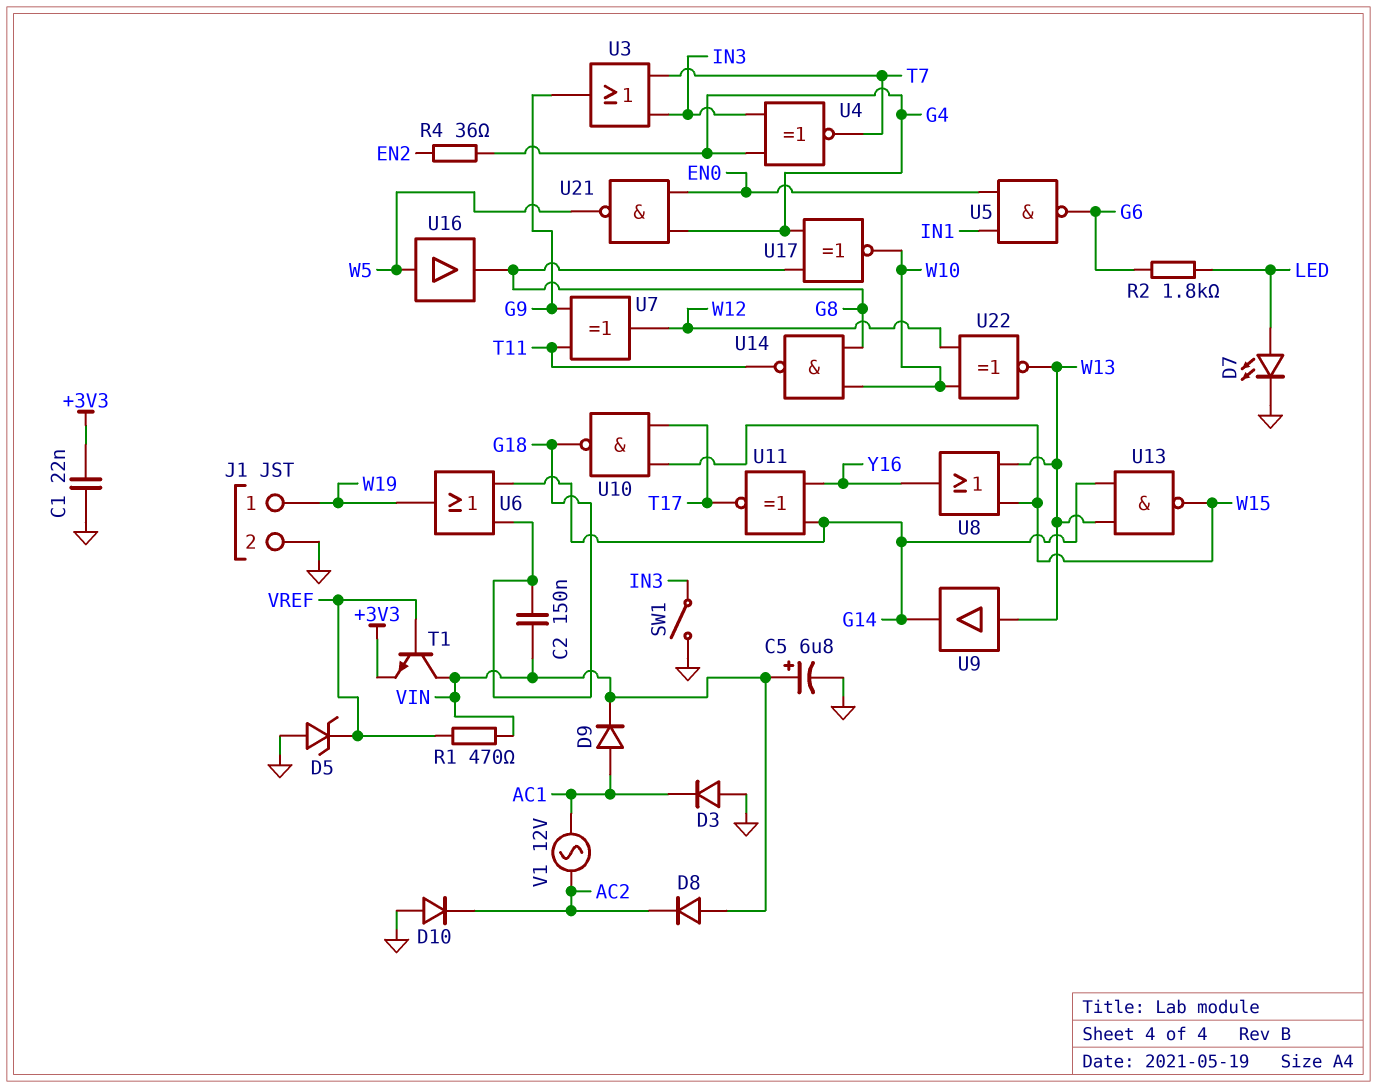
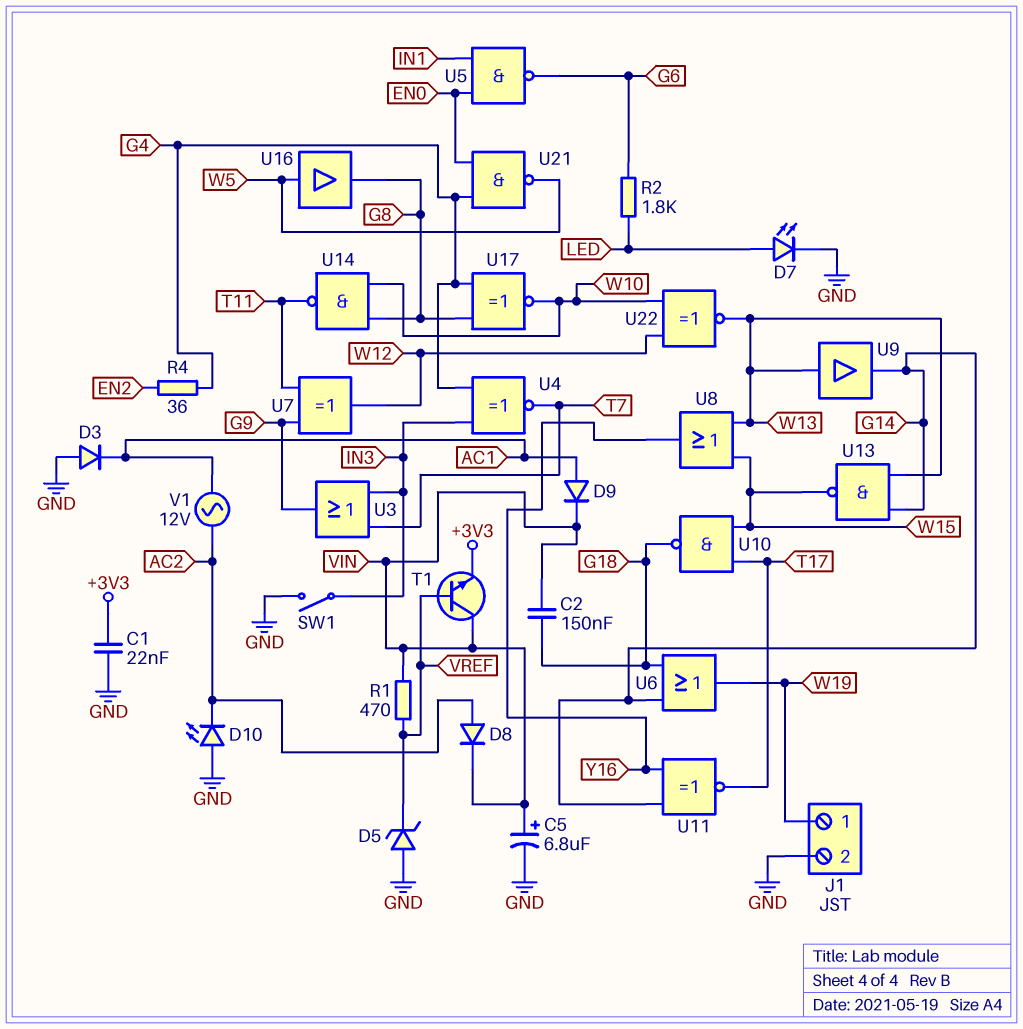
D8: diode (A VIN, K AC2) -> diode (A AC2, K VIN)
D10: diode (A GND, K AC2) -> LED (A GND, K AC2)

